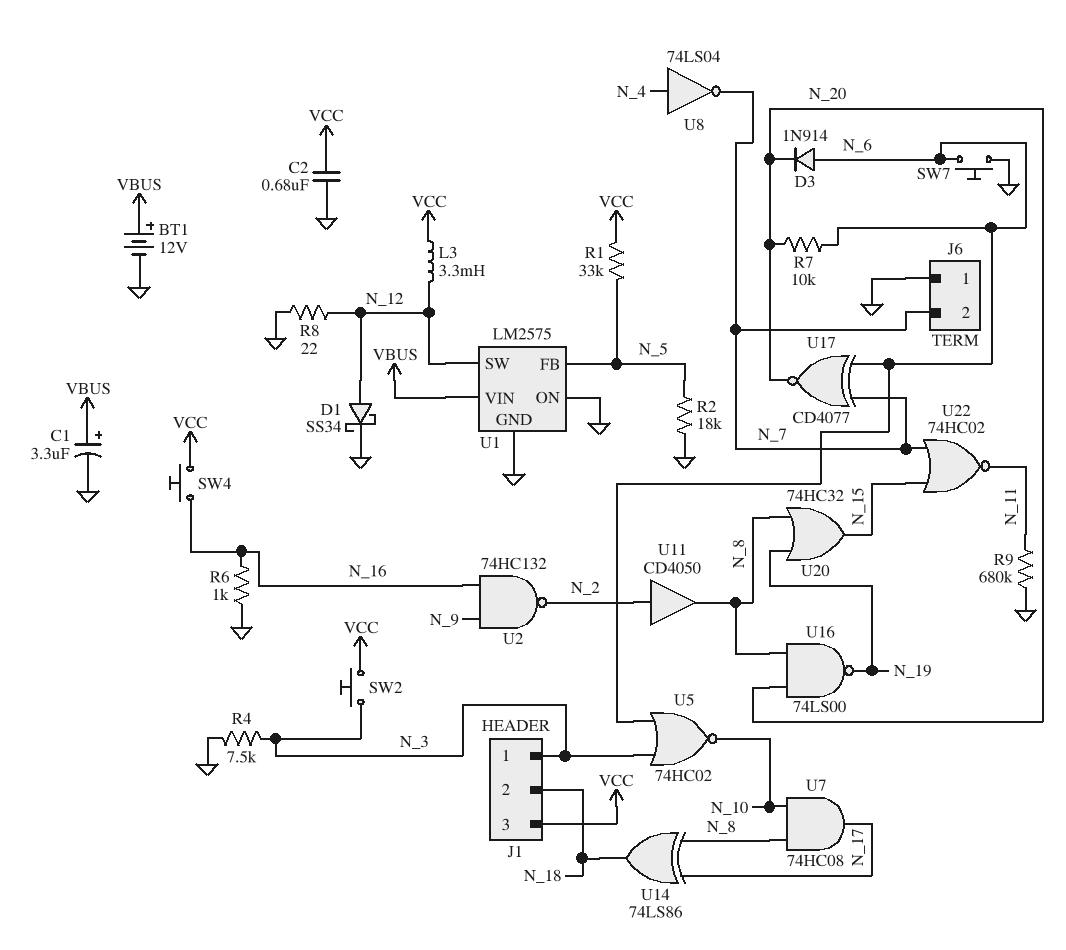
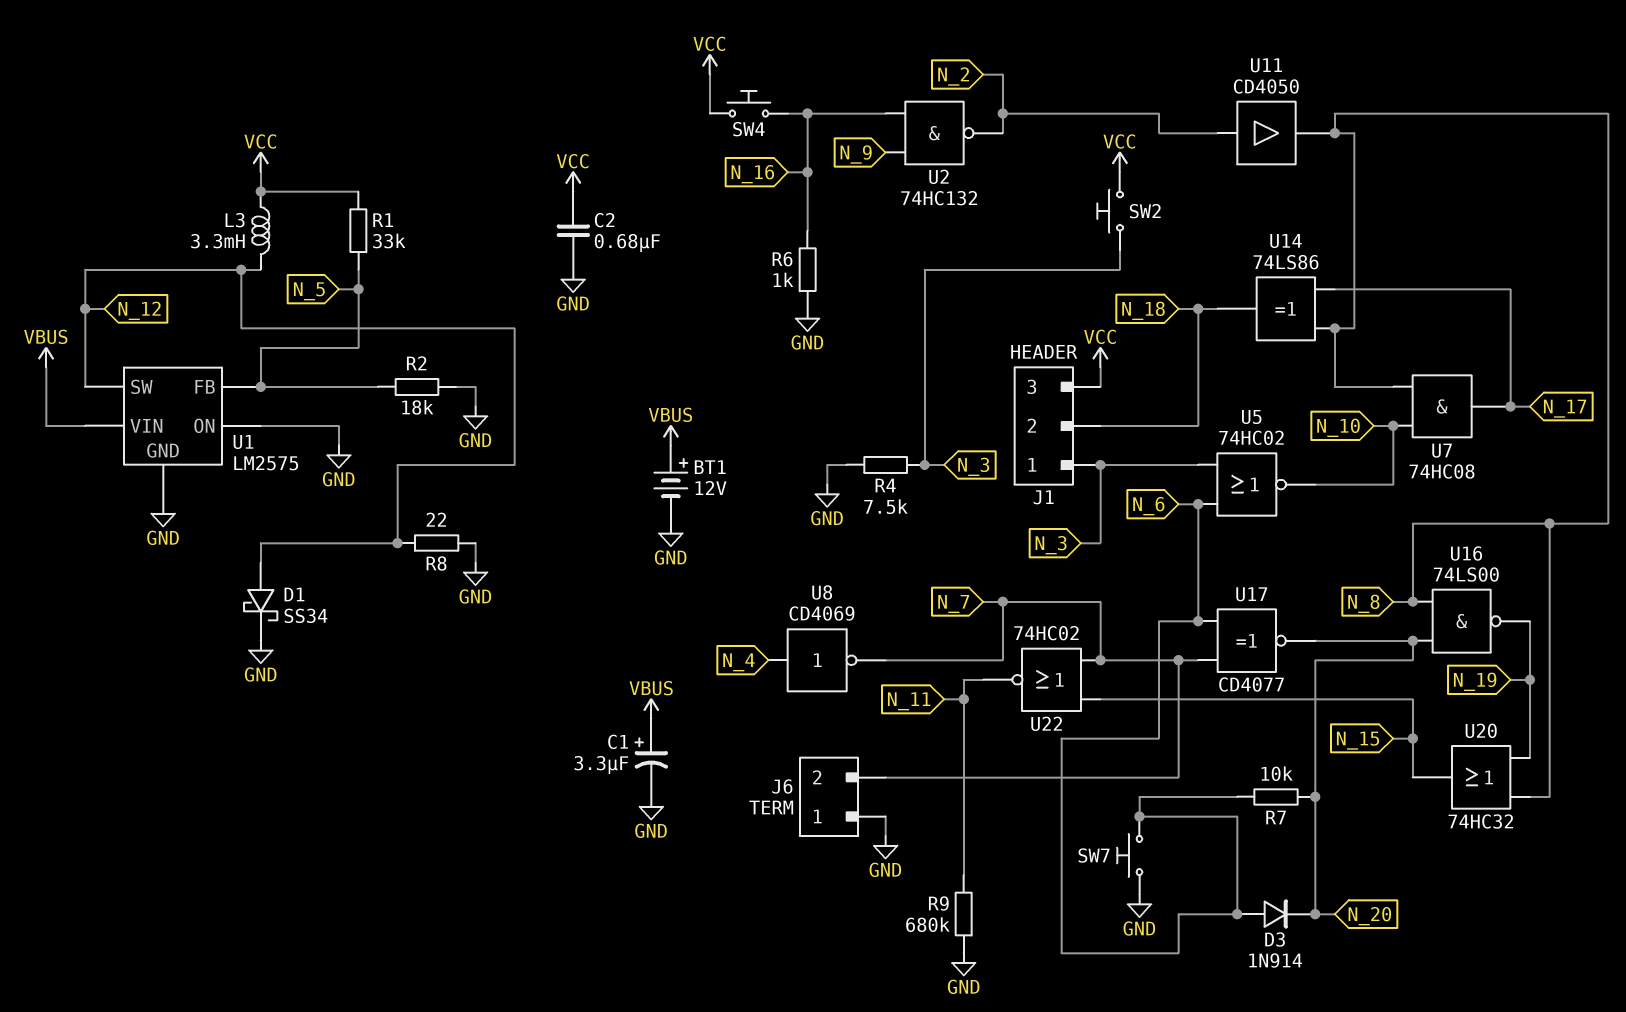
U8: NOT 74LS04 (in N_4, out N_7) -> NOT CD4069 (in N_4, out N_7)

